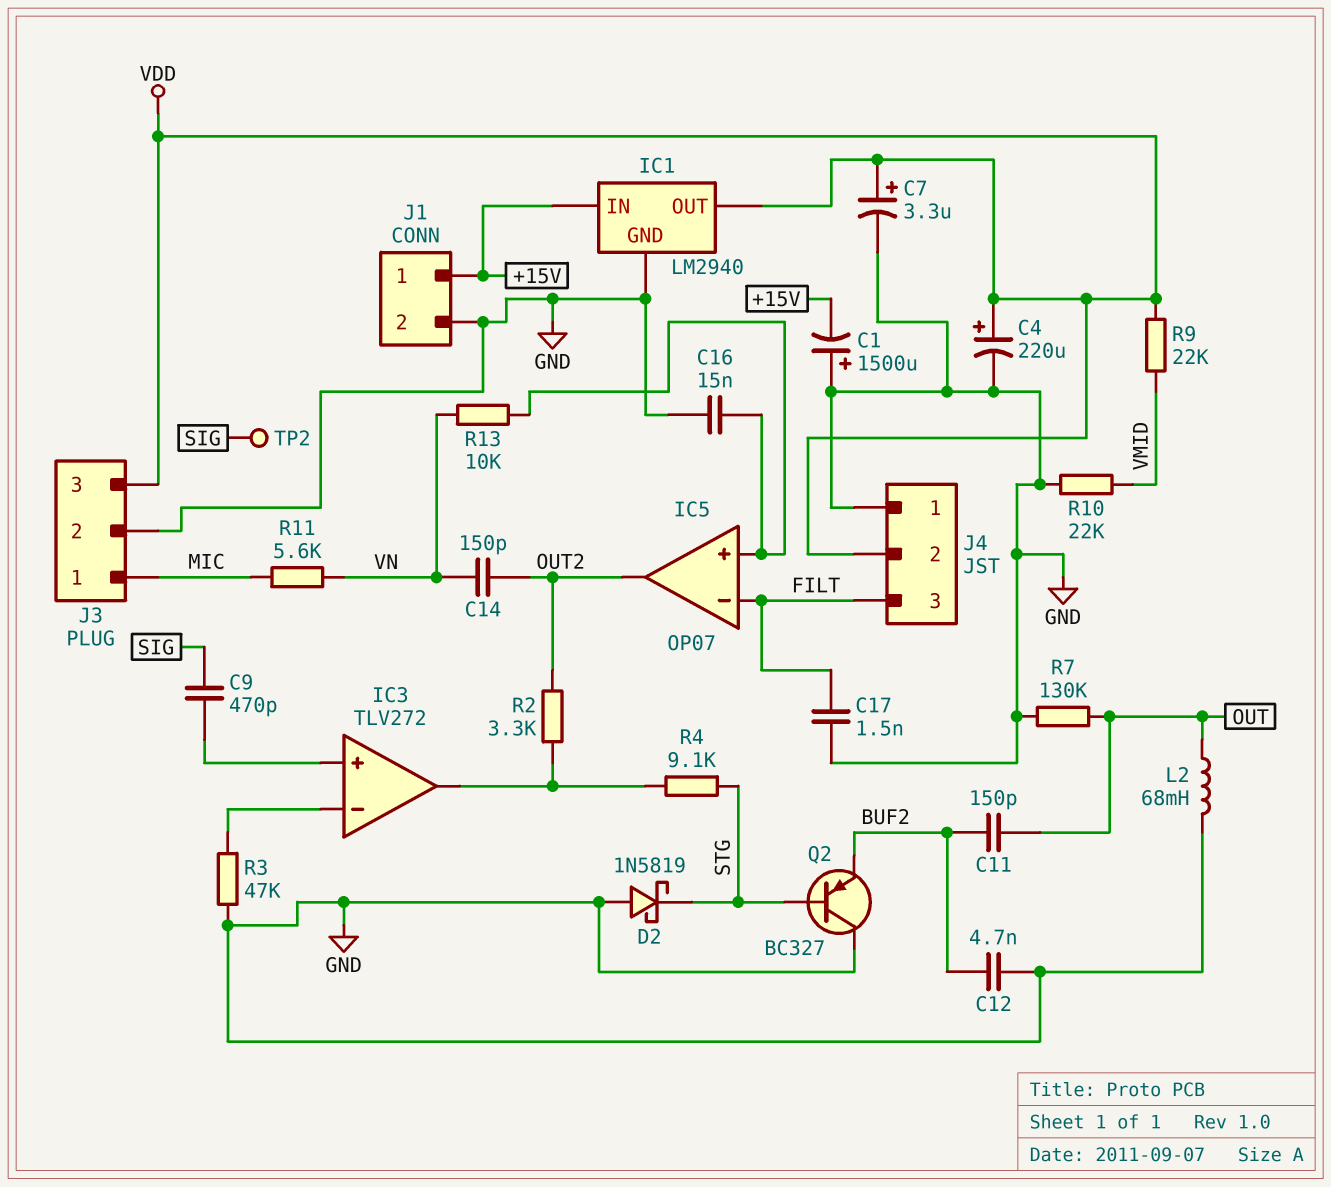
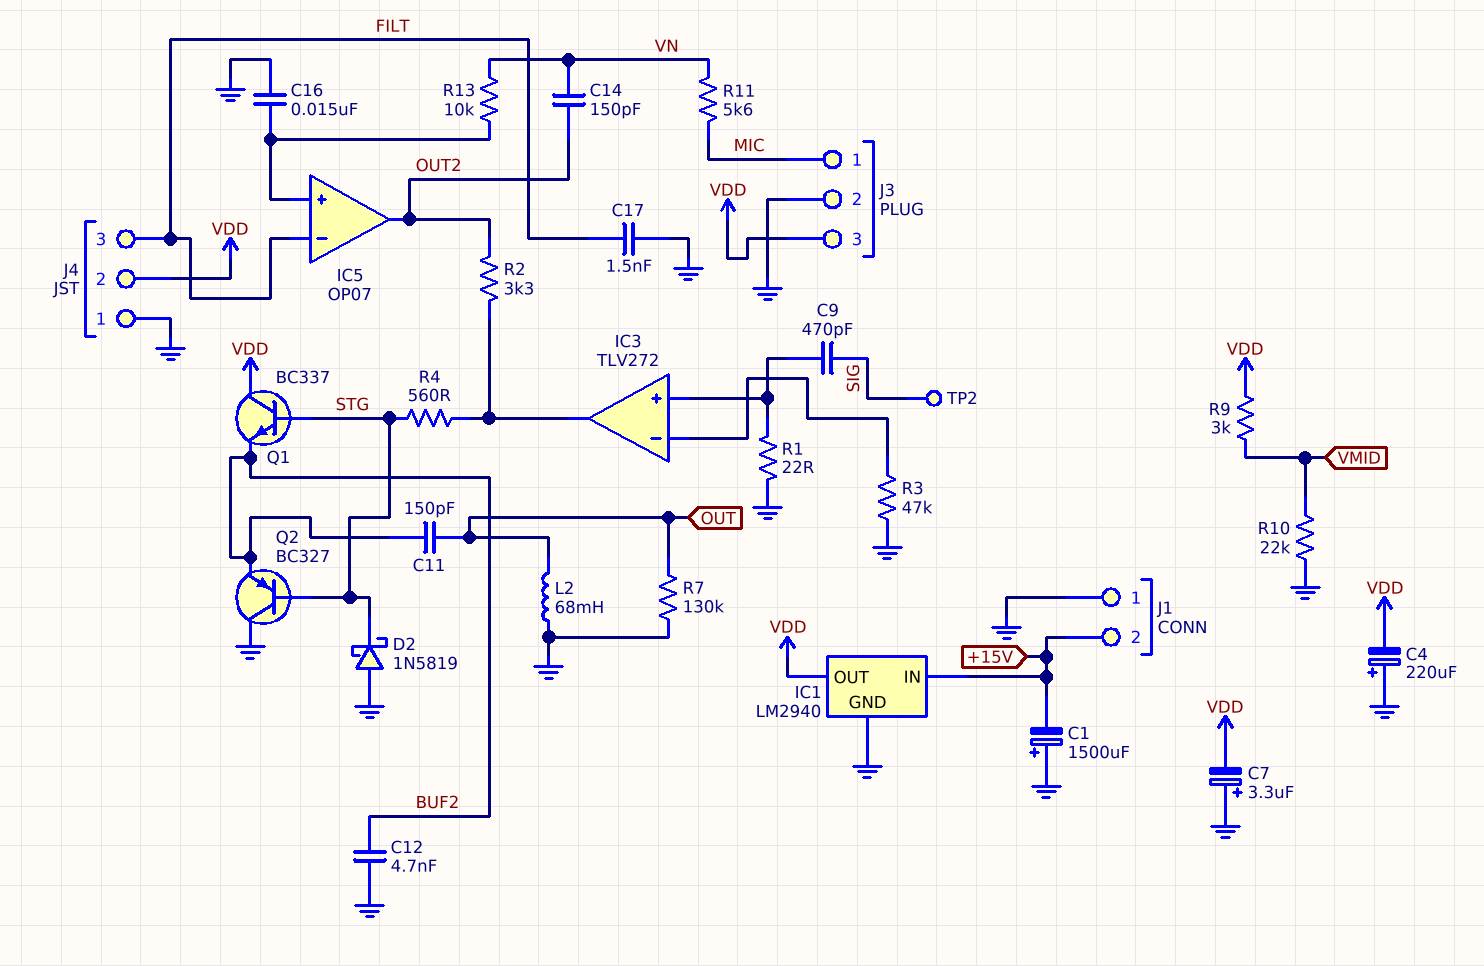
C4: 220uF (plus VDD, minus GND) -> 220uF (plus GND, minus VDD)
C7: 3.3uF (plus VDD, minus GND) -> 3.3uF (plus GND, minus VDD)
J1 pin 1: +15V -> GND
J1 pin 2: GND -> +15V
Q1: none -> NPN BC337 (B STG, C VDD, E BUF2)
R1: none -> 22 (GND, IC3/in+)
R4: 9.1k (IC3/out, STG) -> 560 (IC3/out, STG)
R9: 22k (VDD, VMID) -> 3k (VDD, VMID)

